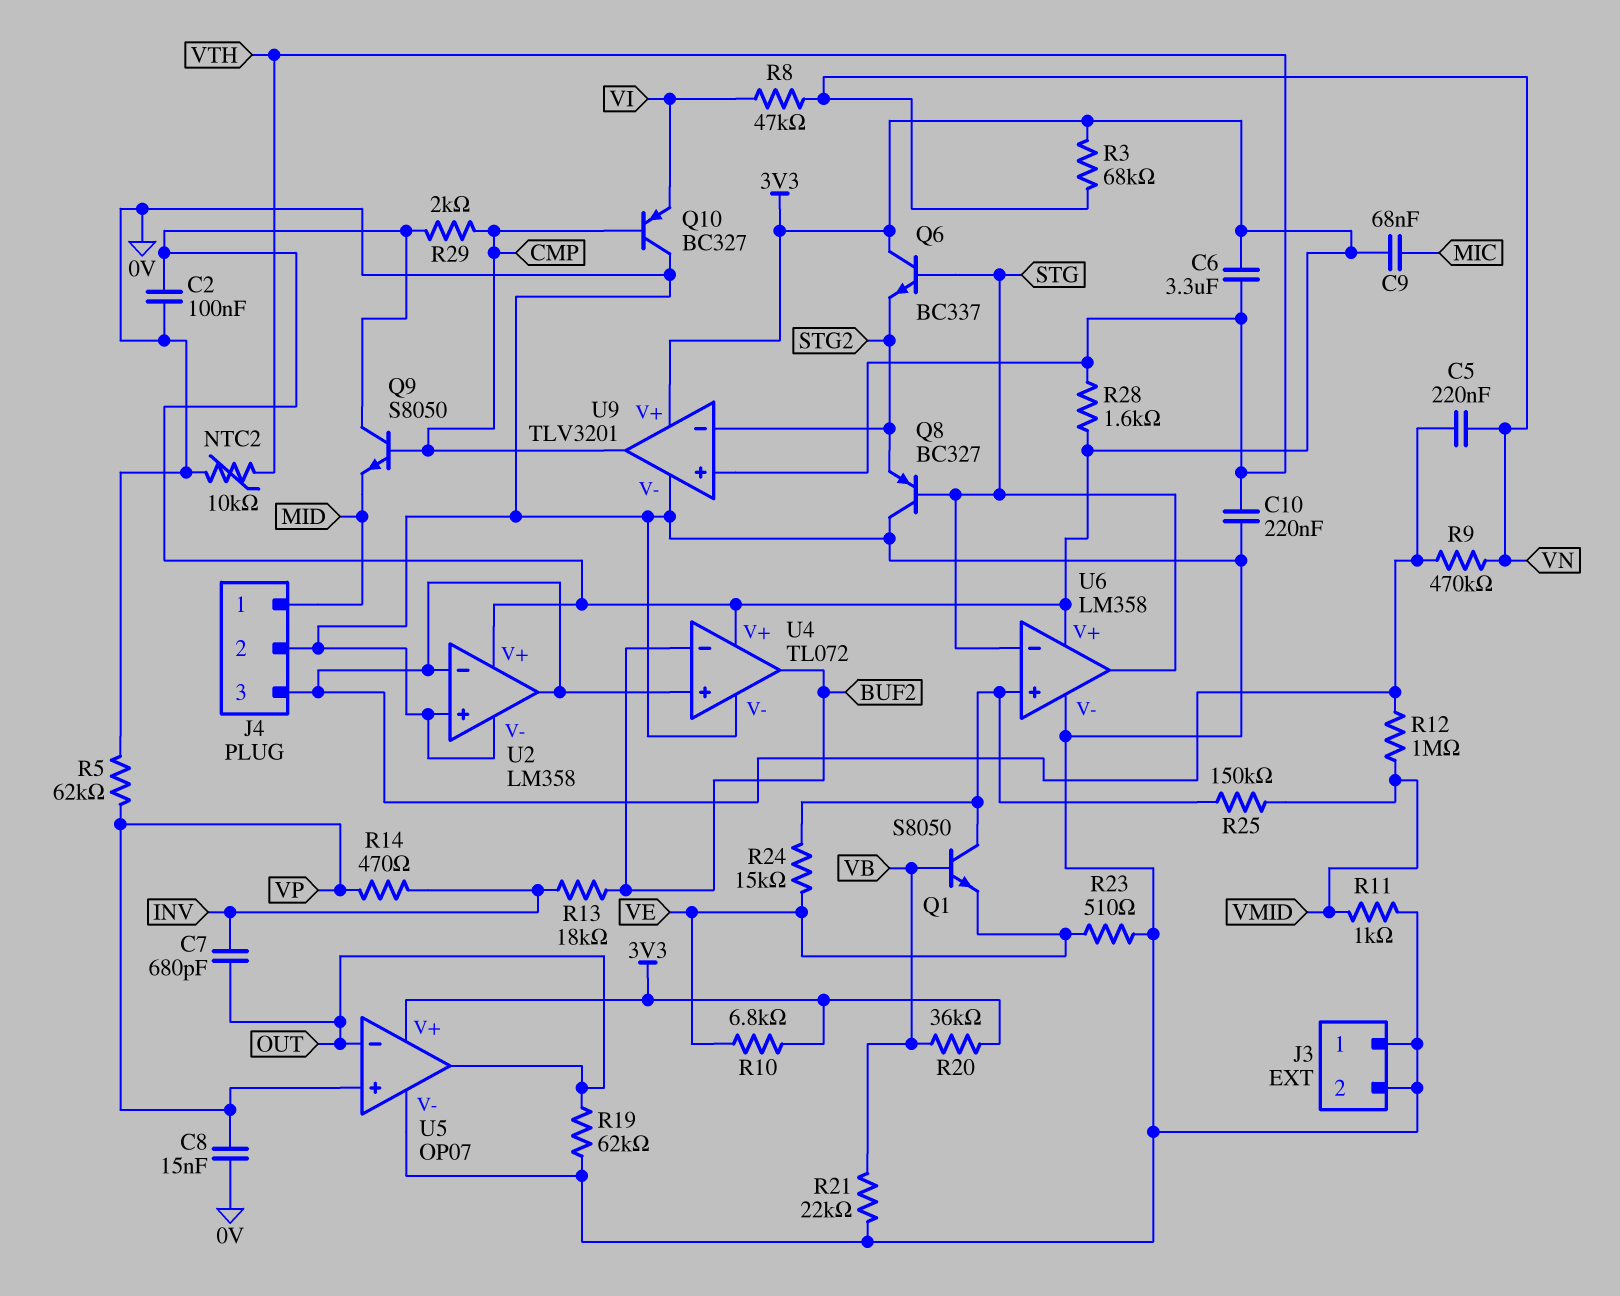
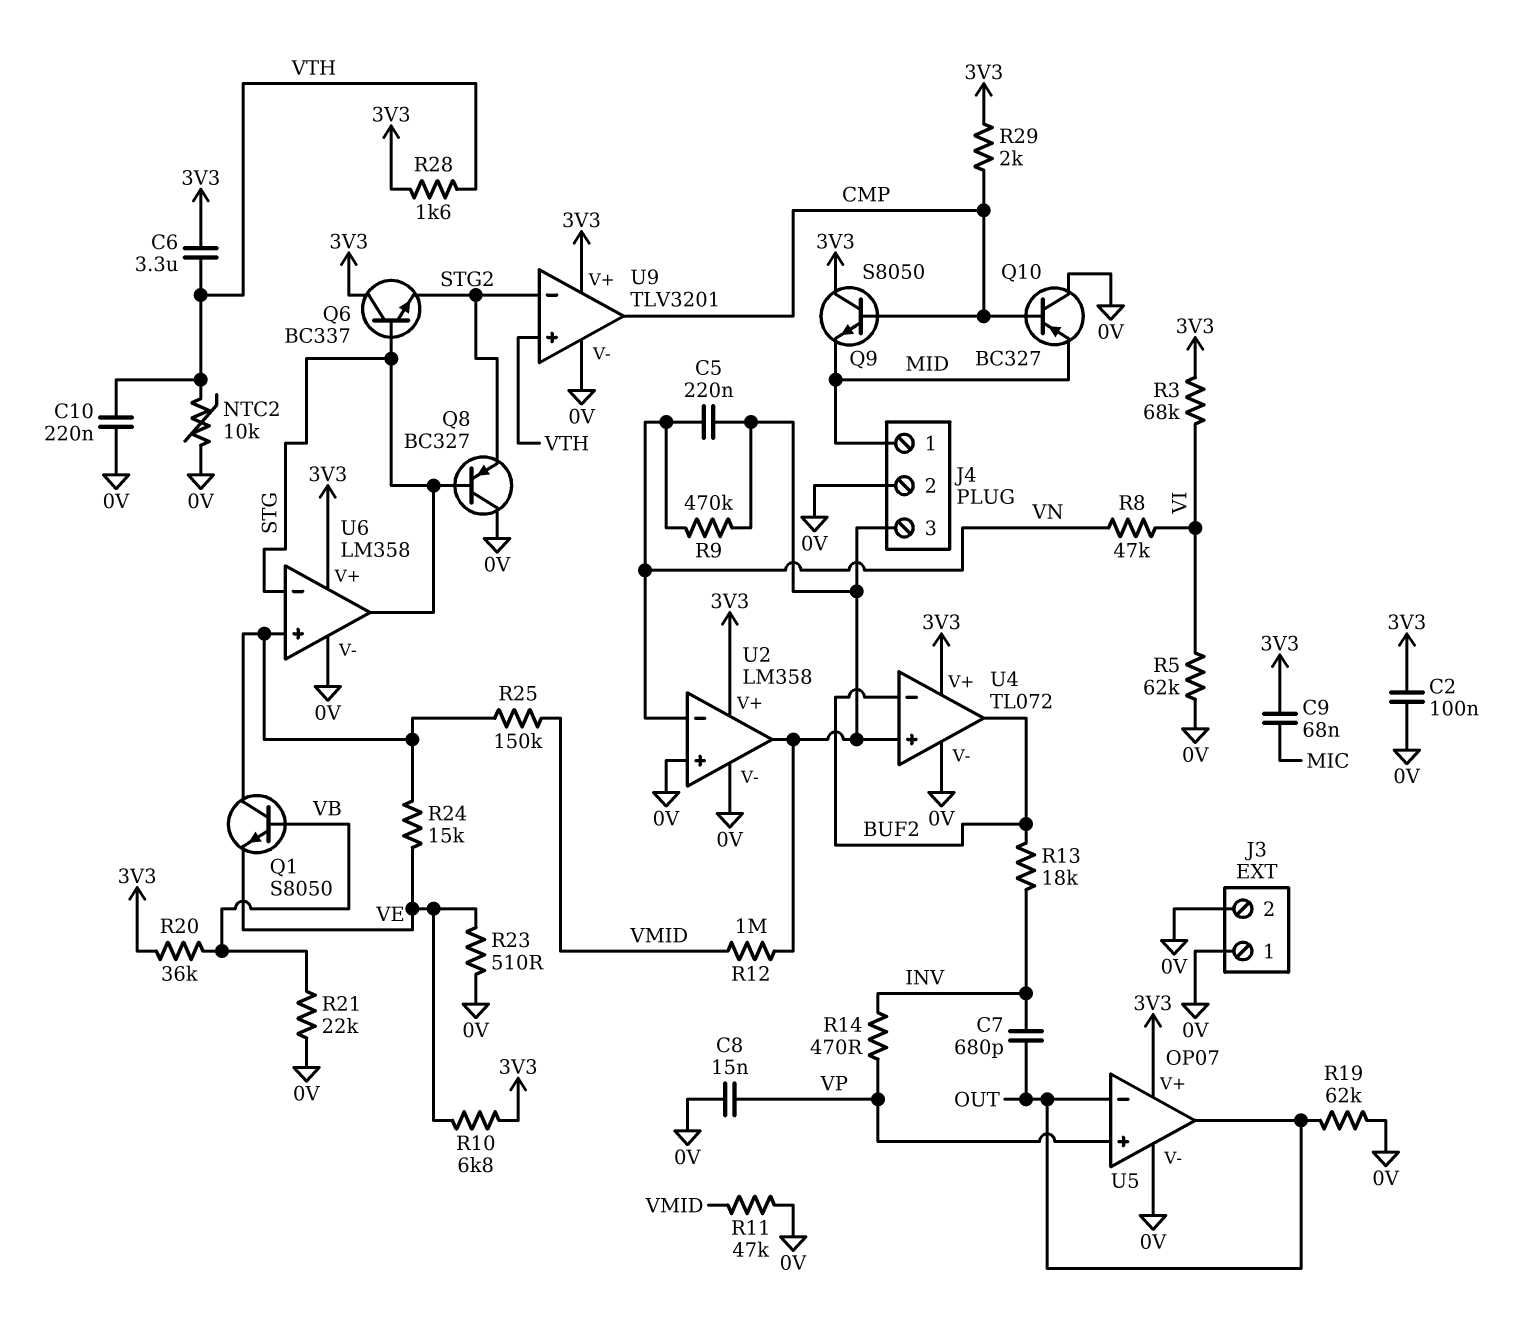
Q10: PNP BC327 (B CMP, C 0V, E VI) -> PNP BC327 (B CMP, C 0V, E MID)
R3: 68k (3V3, VN) -> 68k (3V3, VI)
R5: 62k (0V, VP) -> 62k (0V, VI)
R11: 1k (0V, VMID) -> 47k (0V, VMID)
U2 pin in-: J4/3 -> VN

